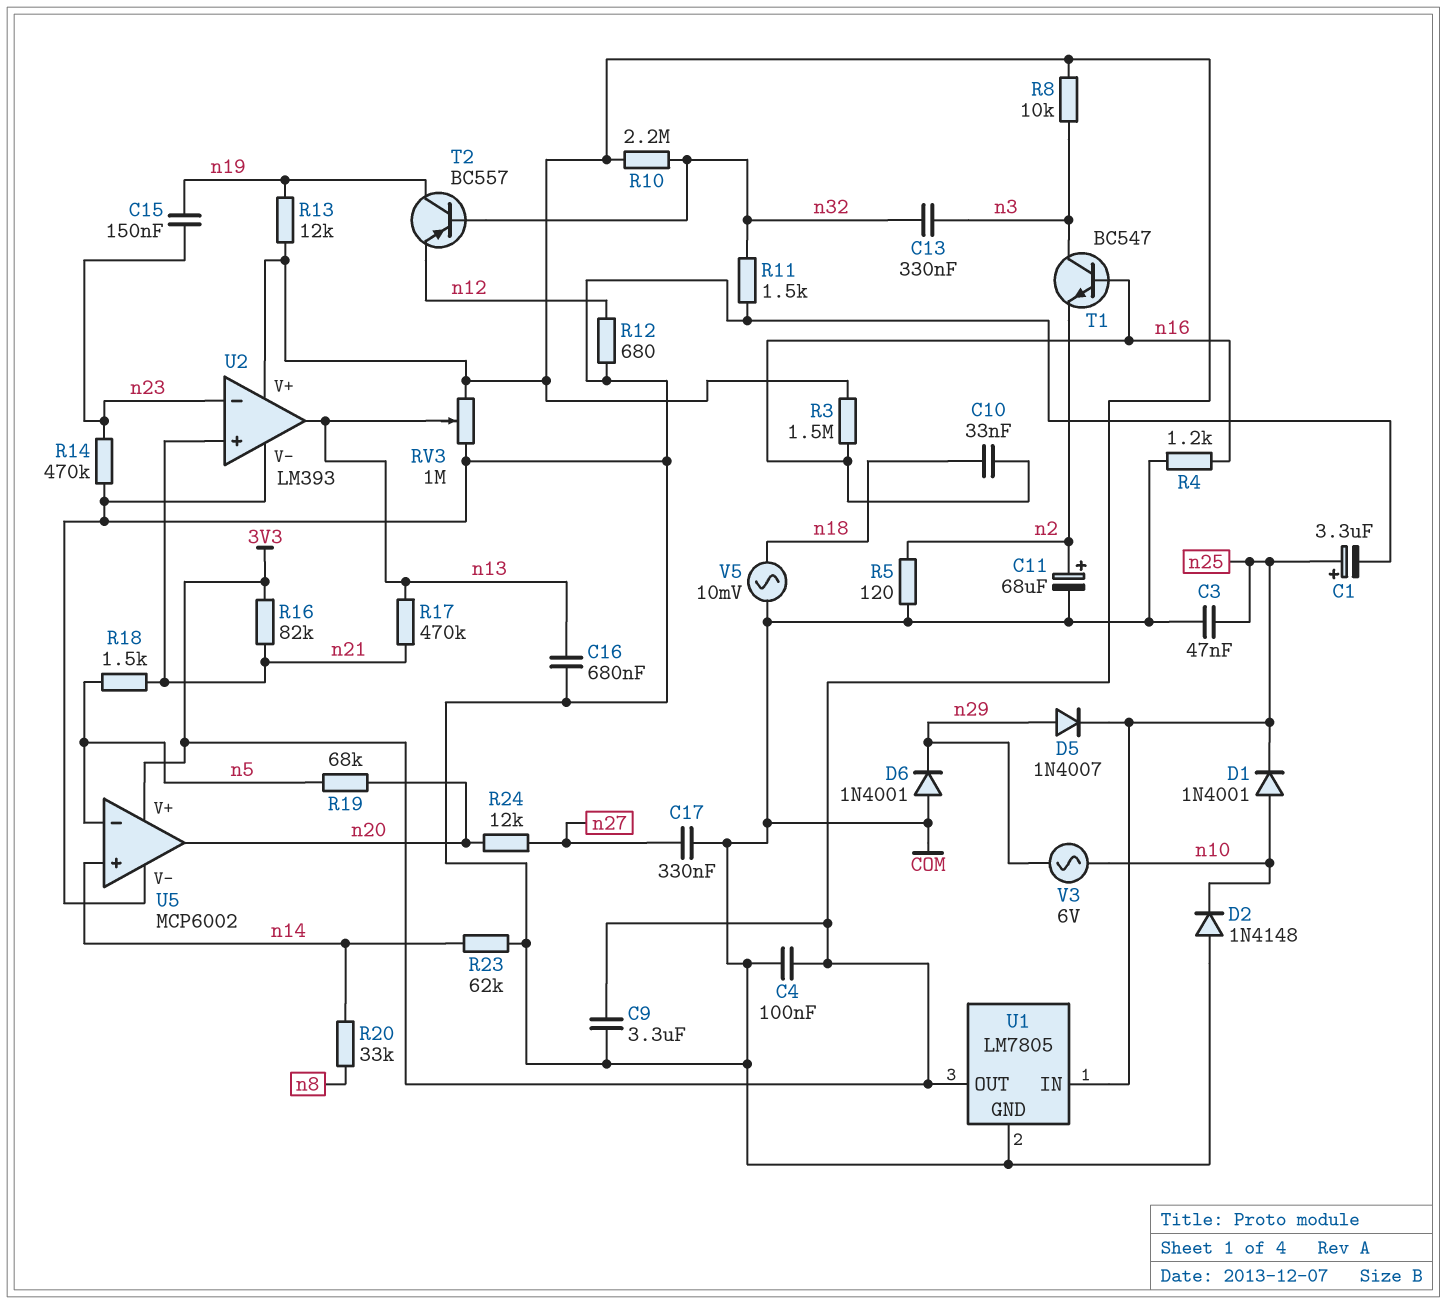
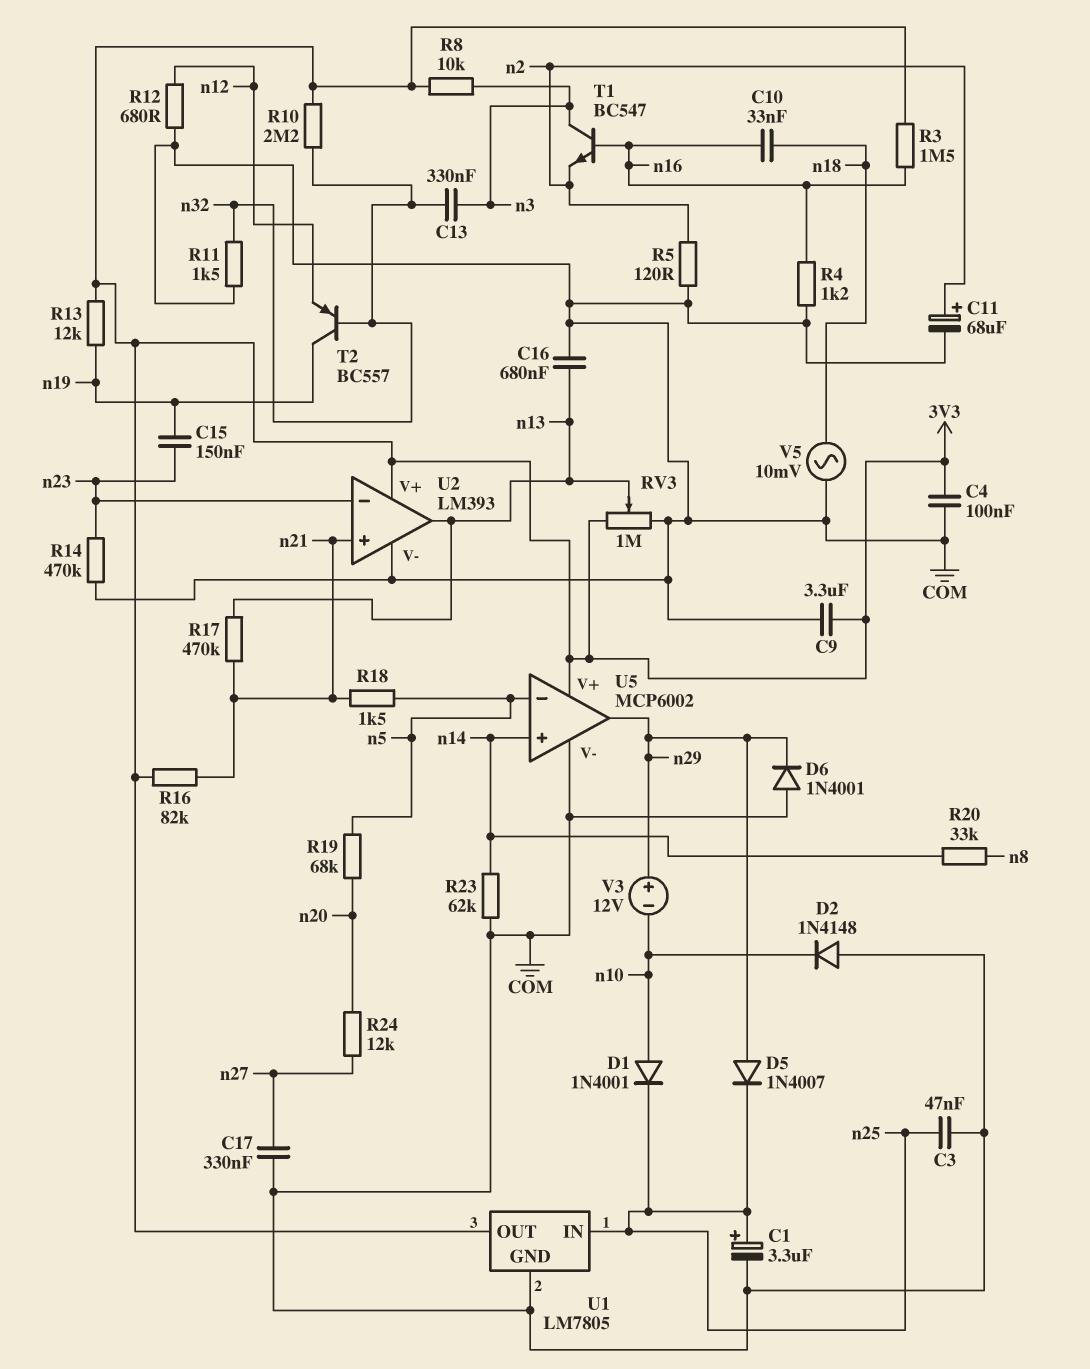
U5 pin out: n20 -> n29
V3: AC 6V (n10, n29) -> 12V (plus n29, minus n10)

